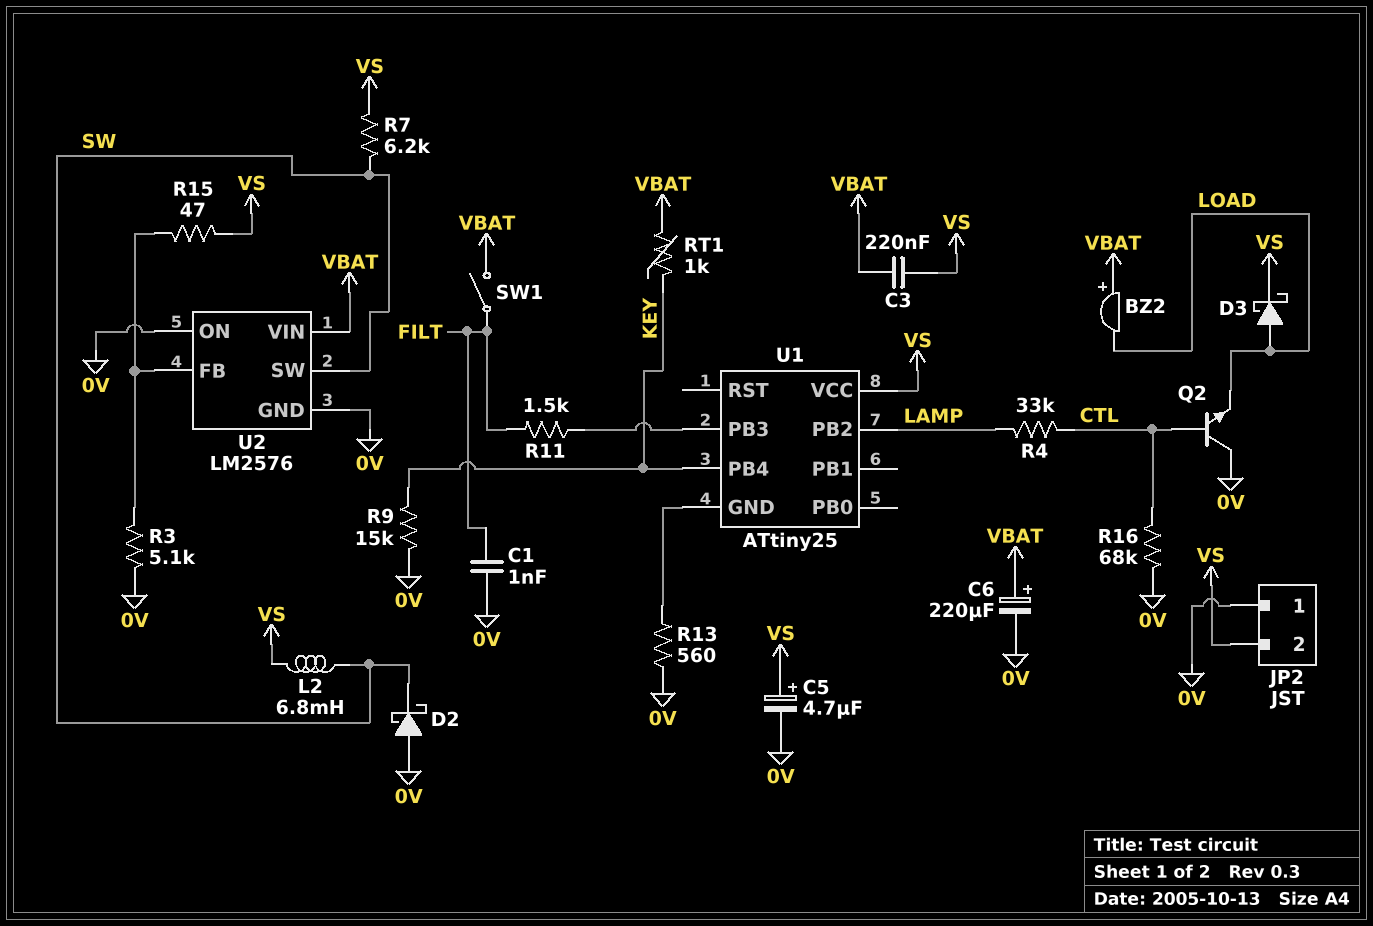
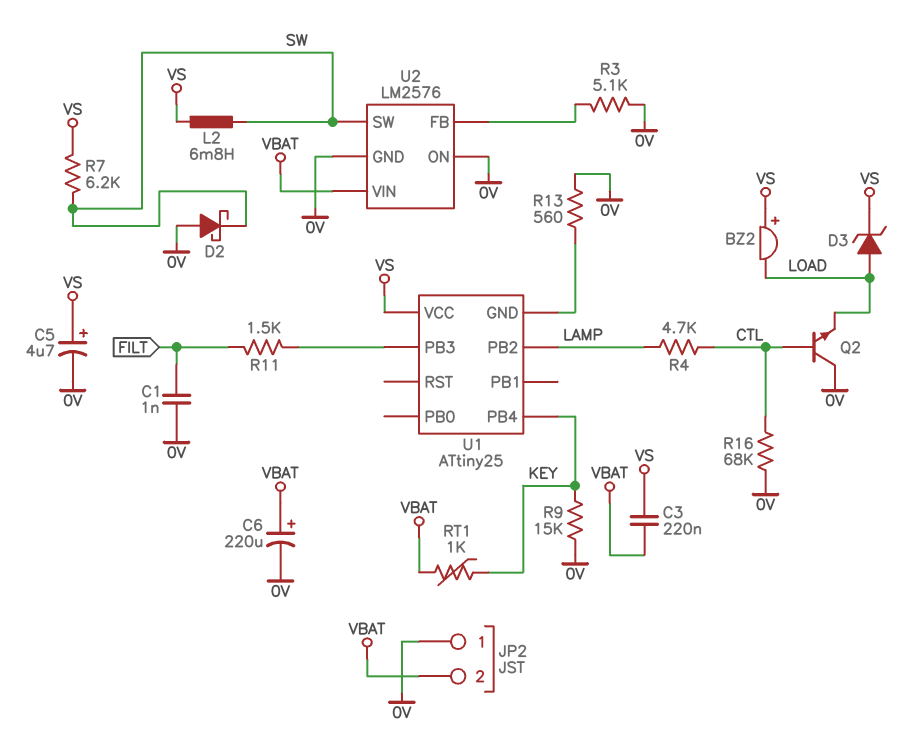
BZ2: buzzer (plus VBAT, minus LOAD) -> buzzer (plus VS, minus LOAD)
D3: schottky (A LOAD, K VS) -> zener (A LOAD, K VS)
JP2 pin 2: VS -> VBAT
R4: 33k (CTL, LAMP) -> 4.7k (CTL, LAMP)
R15: 47 (U2/FB, VS) -> none
SW1: switch (FILT, VBAT) -> none

